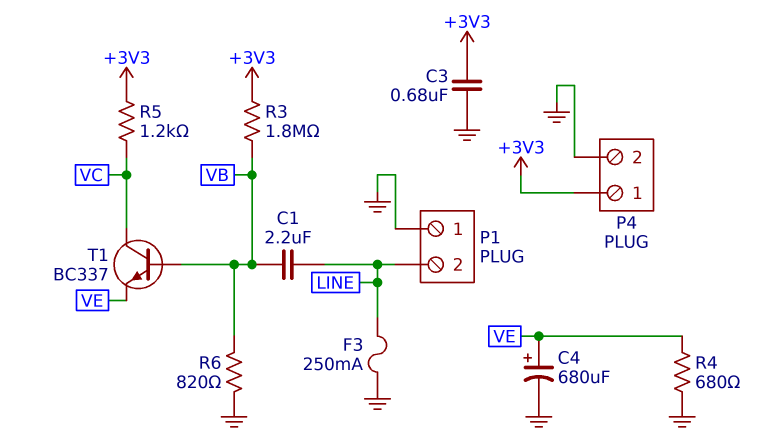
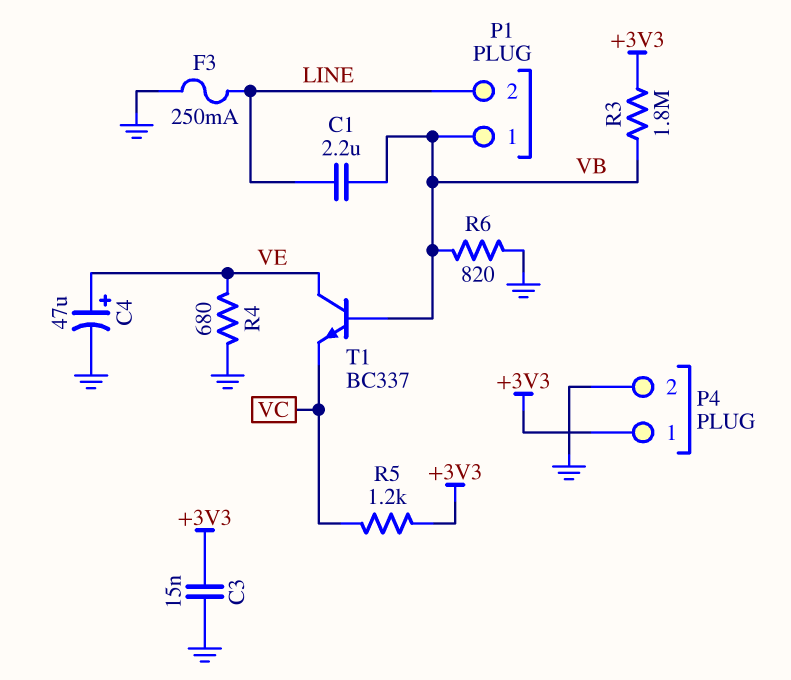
C3: 680nF (+3V3, GND) -> 15nF (+3V3, GND)
C4: 680uF (plus VE, minus GND) -> 47uF (plus VE, minus GND)
P1 pin 1: GND -> VB
T1: NPN BC337 (B VB, C VC, E VE) -> NPN BC337 (B VB, C VE, E VC)

